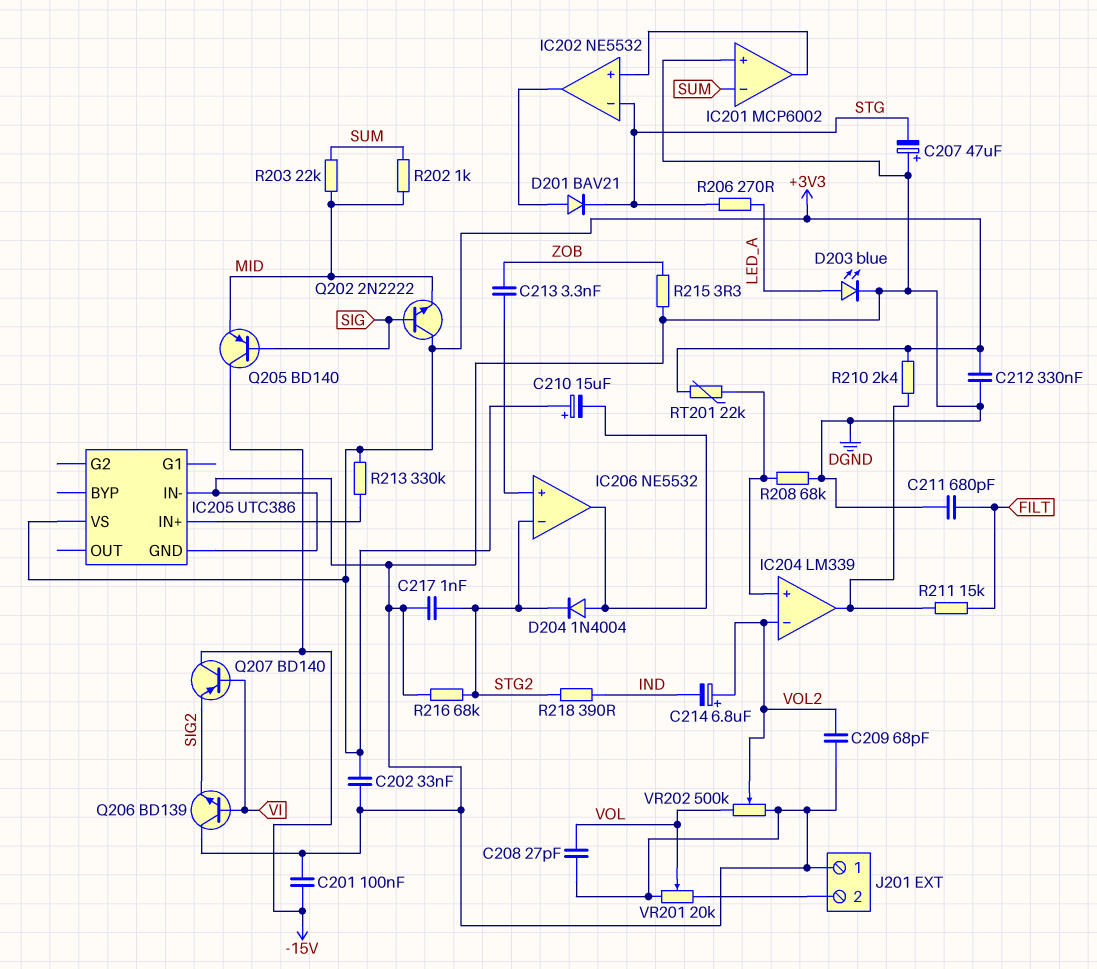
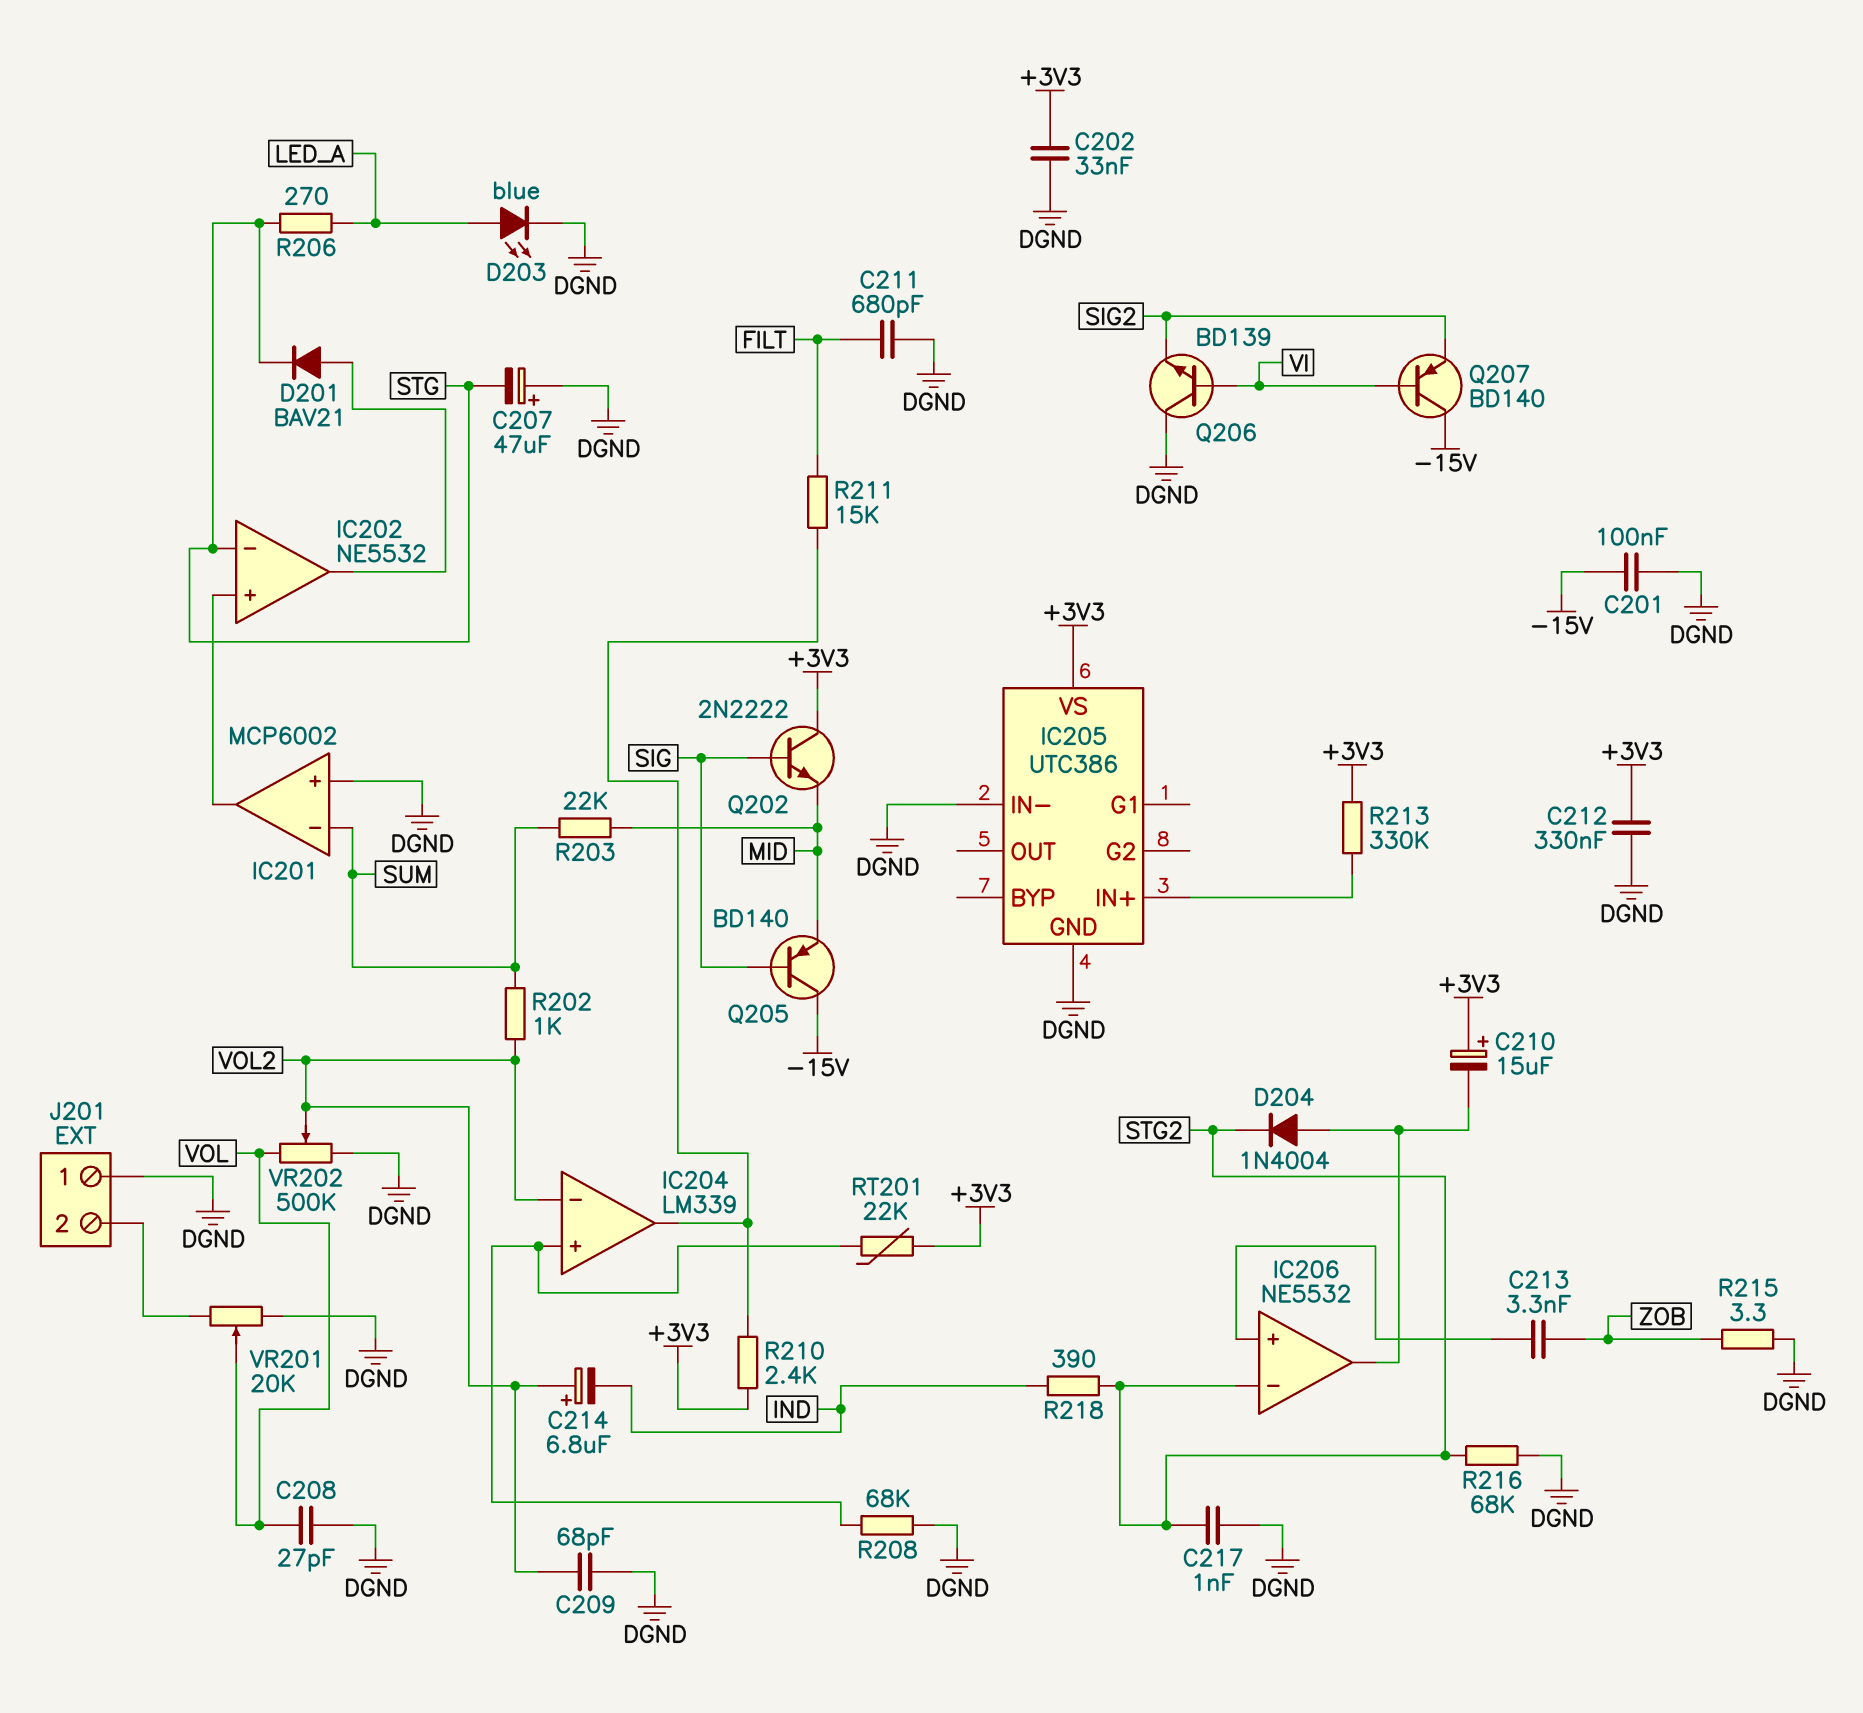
R202: 1k (MID, SUM) -> 1k (SUM, VOL2)

